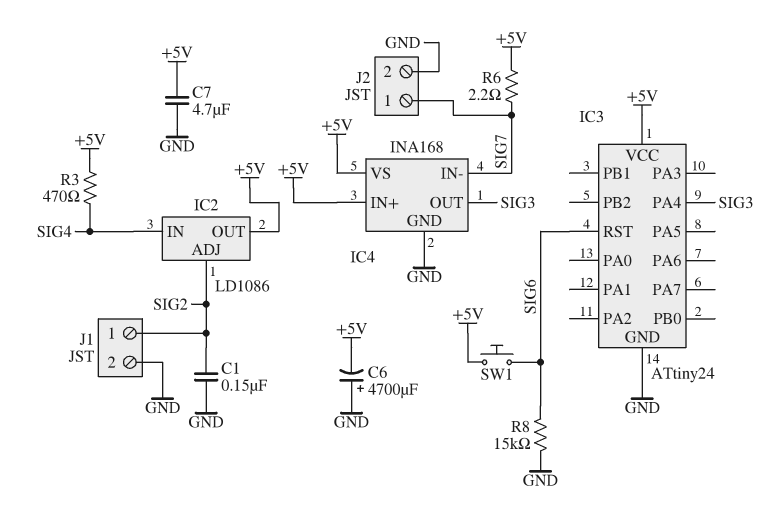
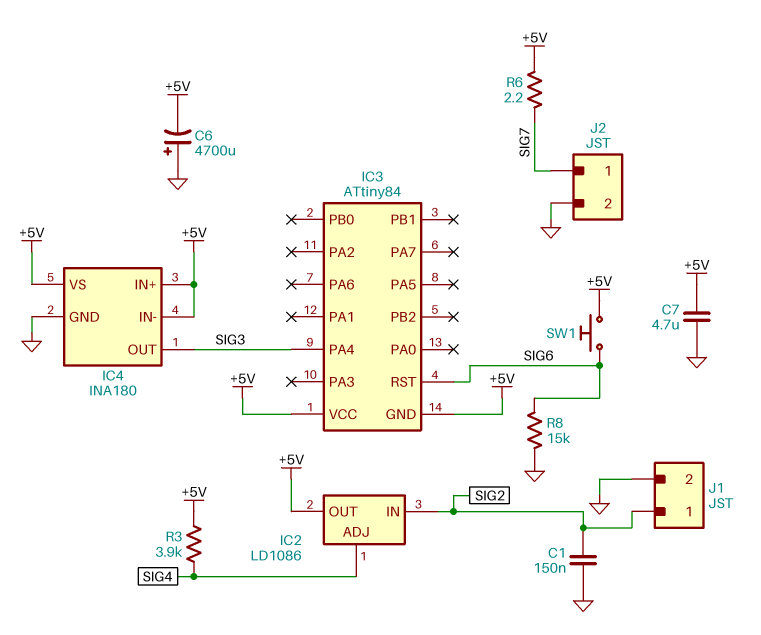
IC2 pin ADJ: SIG2 -> SIG4
IC2 pin IN: SIG4 -> SIG2
IC3: ATtiny24 -> ATtiny84
IC3 pin GND: GND -> +5V
IC4: INA168 -> INA180
IC4 pin IN-: SIG7 -> +5V
R3: 470 (+5V, SIG4) -> 3.9k (+5V, SIG4)

